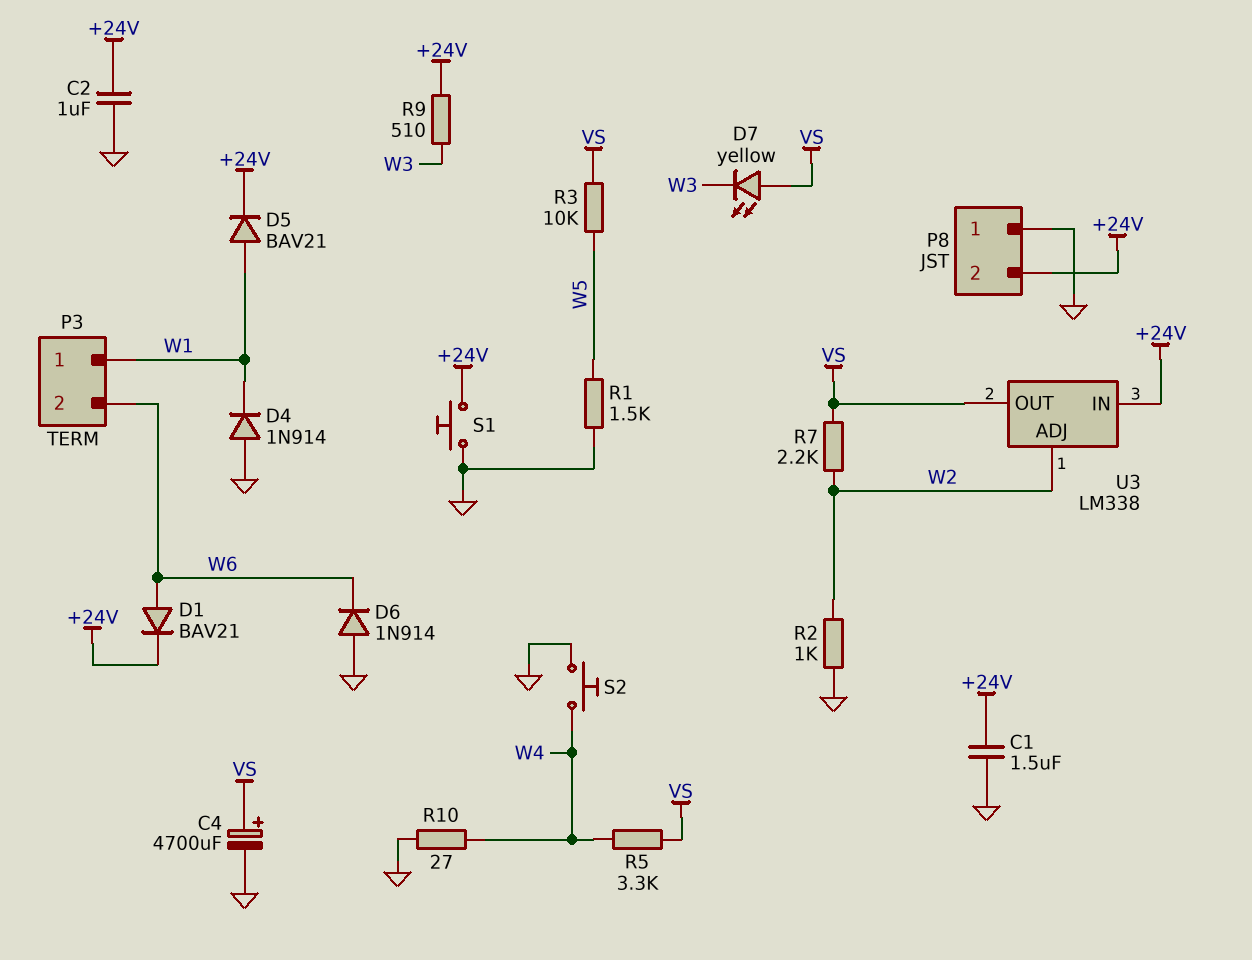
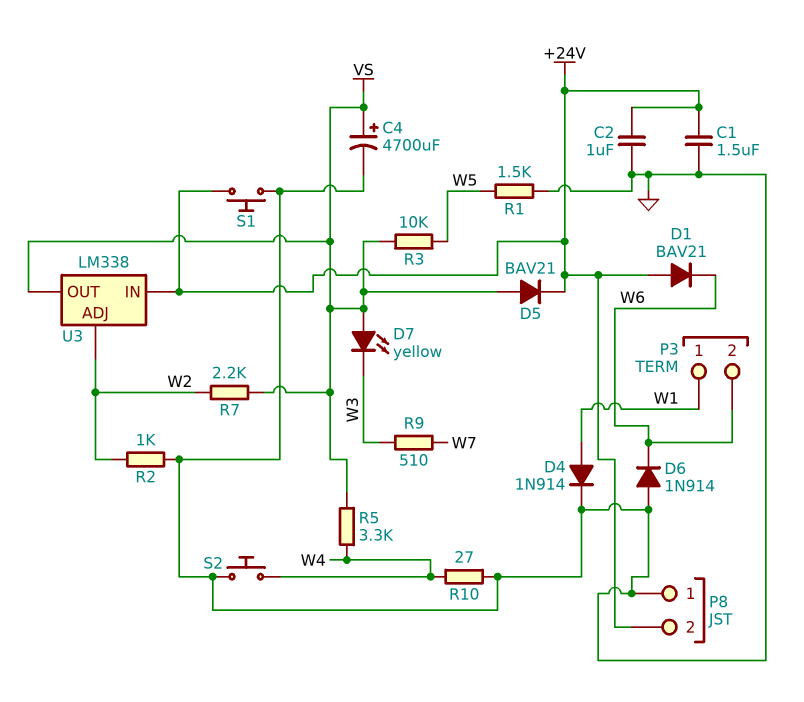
D1: diode BAV21 (A W6, K +24V) -> diode BAV21 (A +24V, K W6)
D4: diode 1N914 (A GND, K W1) -> diode 1N914 (A W1, K GND)
D5: diode BAV21 (A W1, K +24V) -> diode BAV21 (A VS, K +24V)
R9: 510 (+24V, W3) -> 510 (W3, W7)

